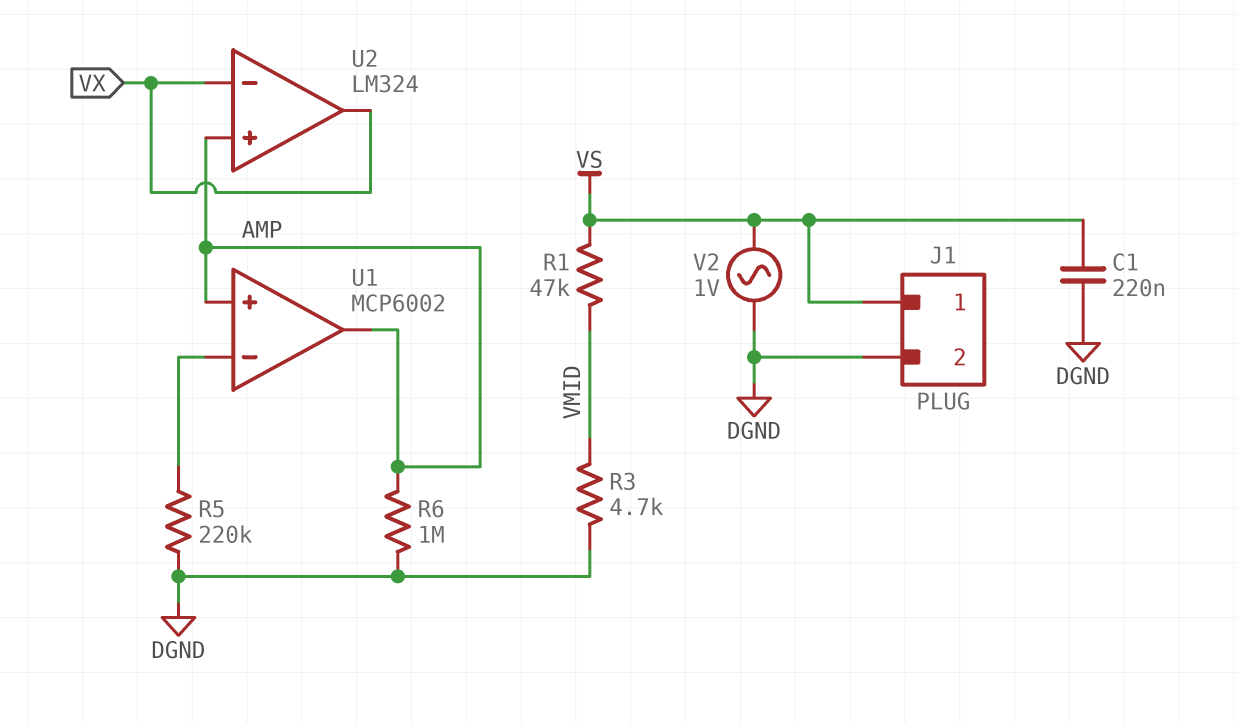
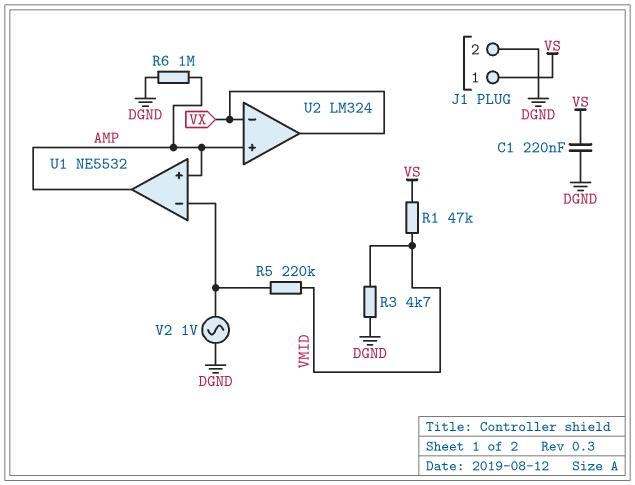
R5: 220k (DGND, U1/in-) -> 220k (U1/in-, VMID)
U1: MCP6002 -> NE5532
V2: AC 1V (DGND, VS) -> AC 1V (DGND, U1/in-)

